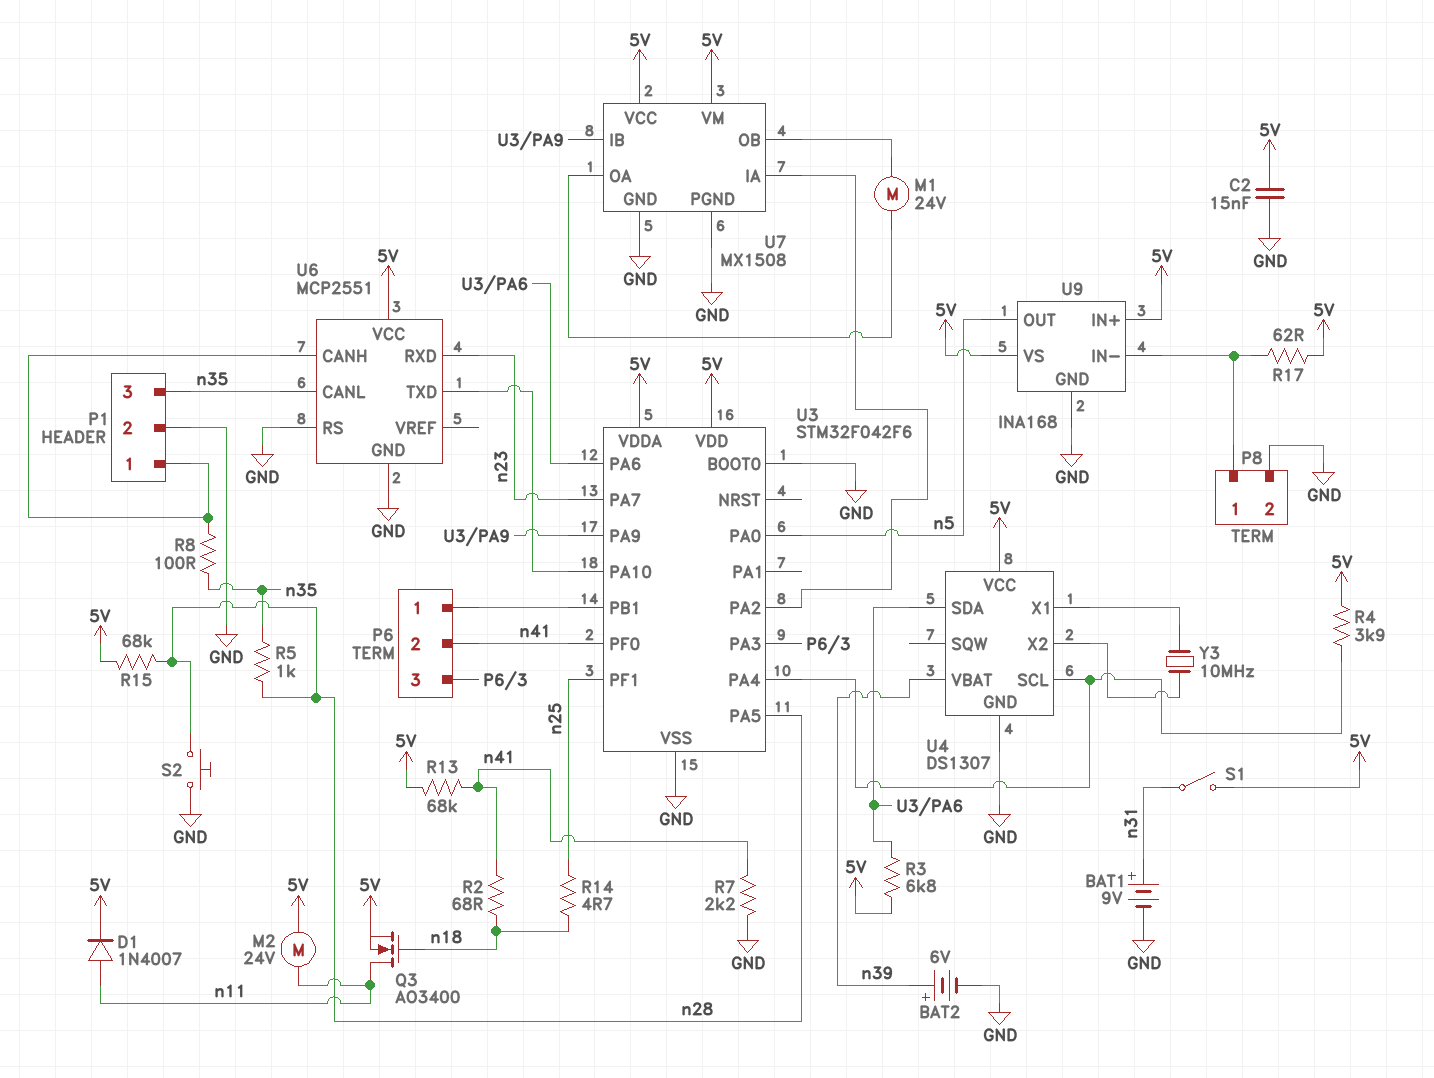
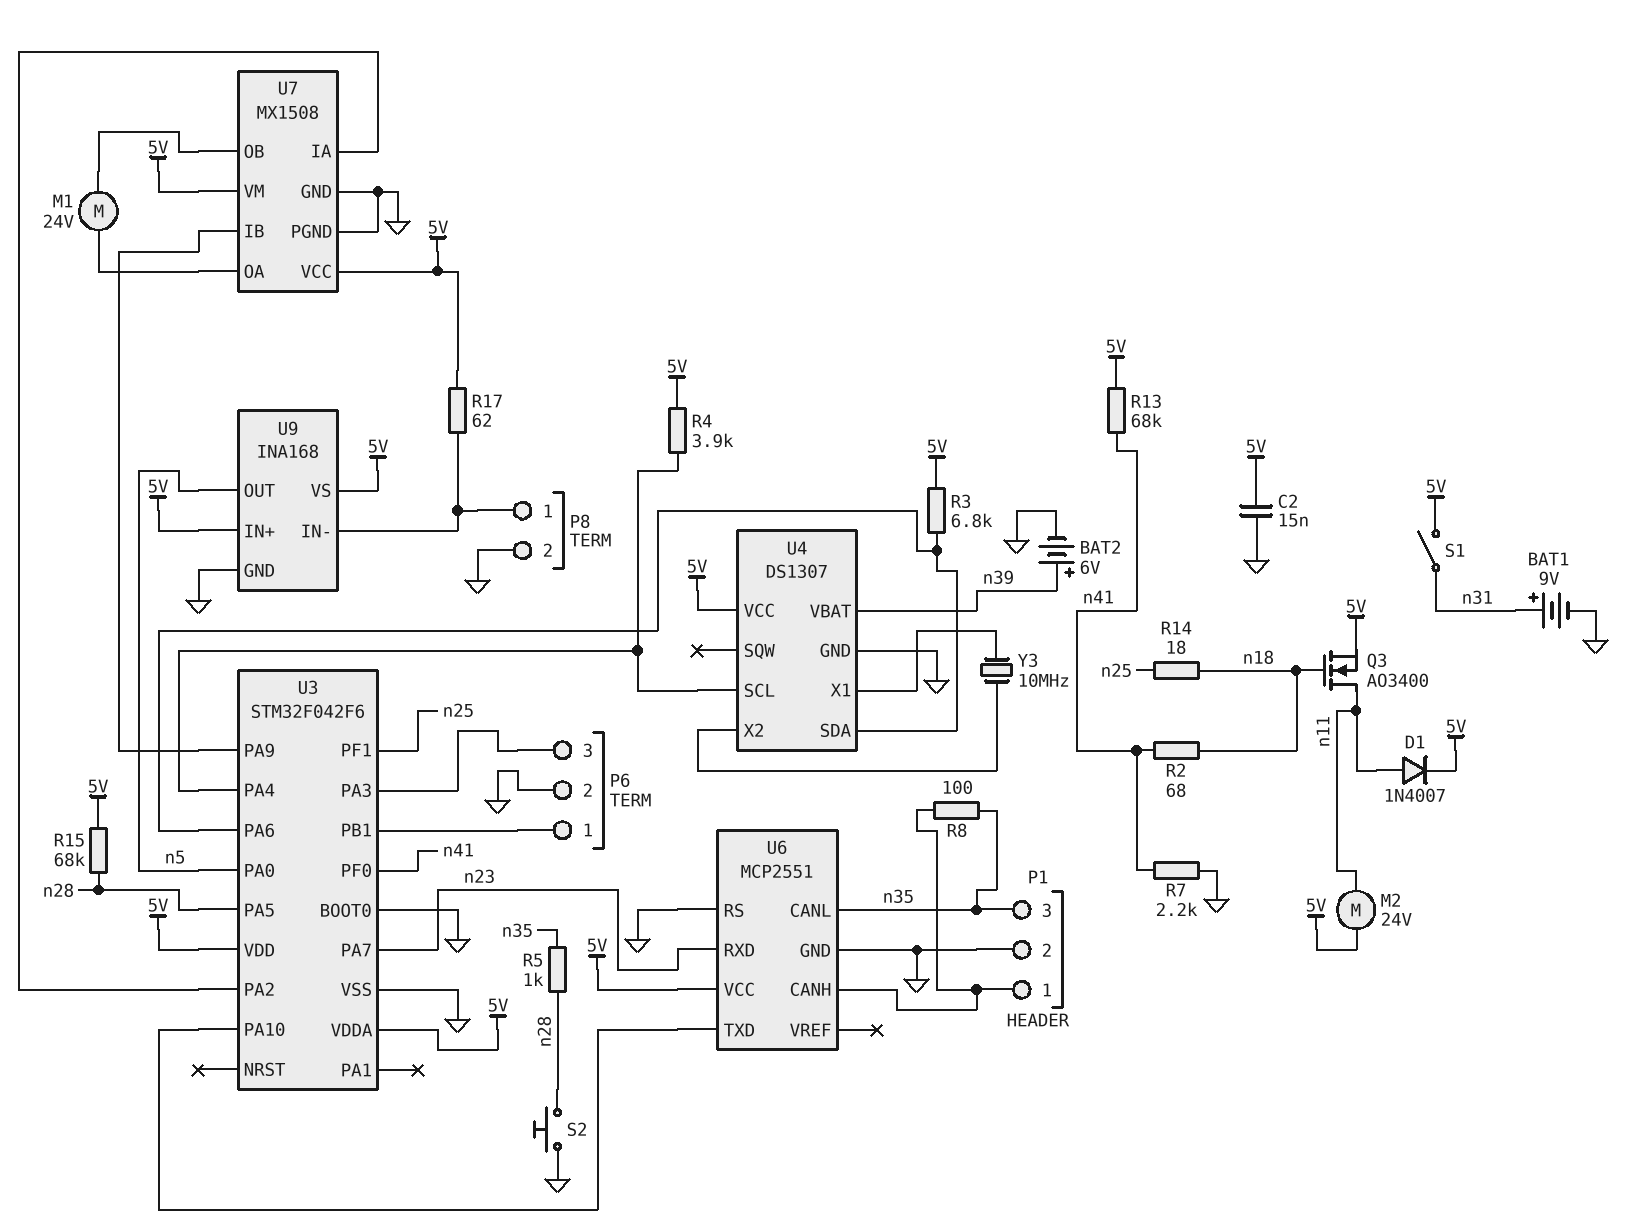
P6 pin 2: n41 -> GND
R14: 4.7 (n18, n25) -> 18 (n18, n25)

